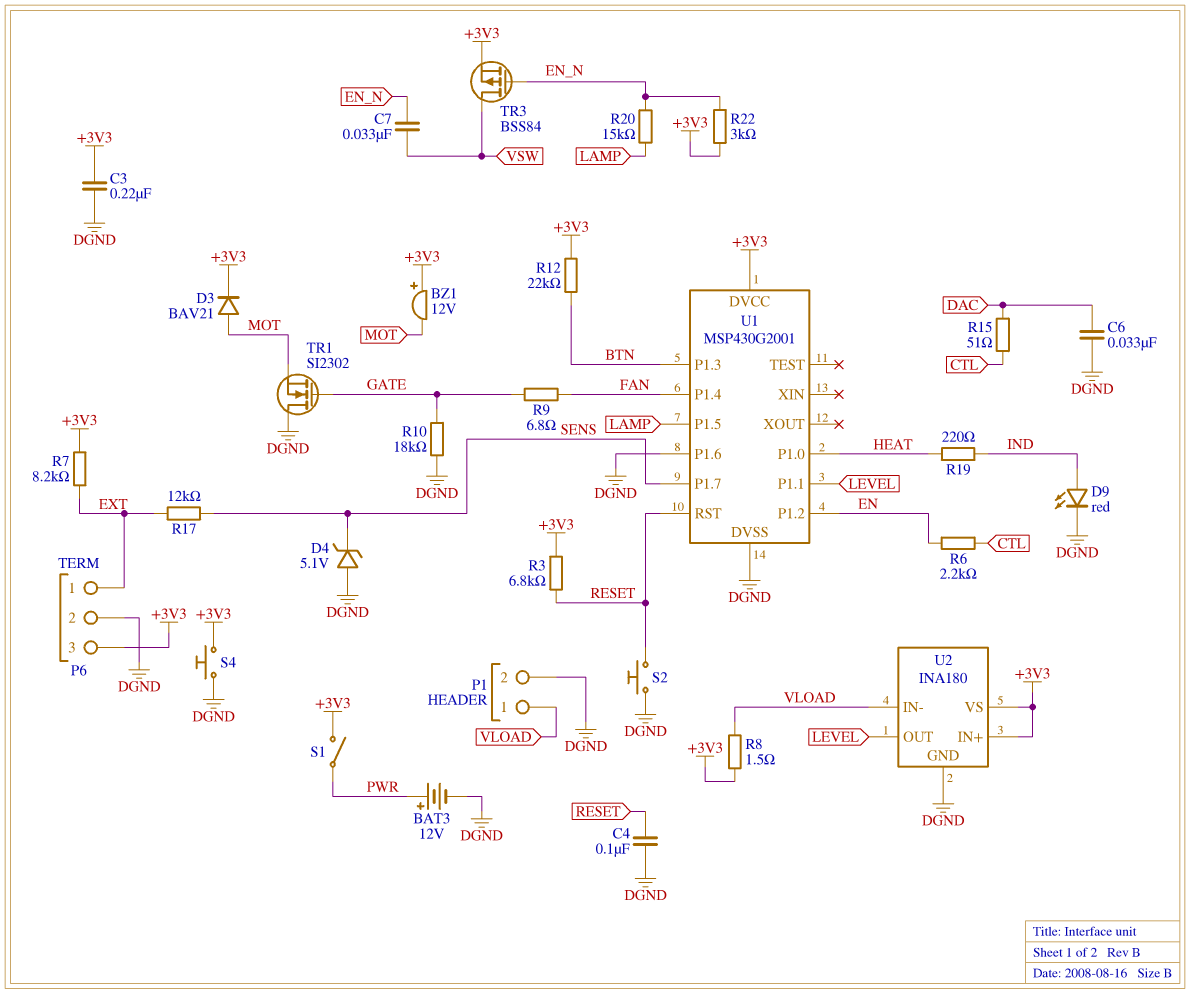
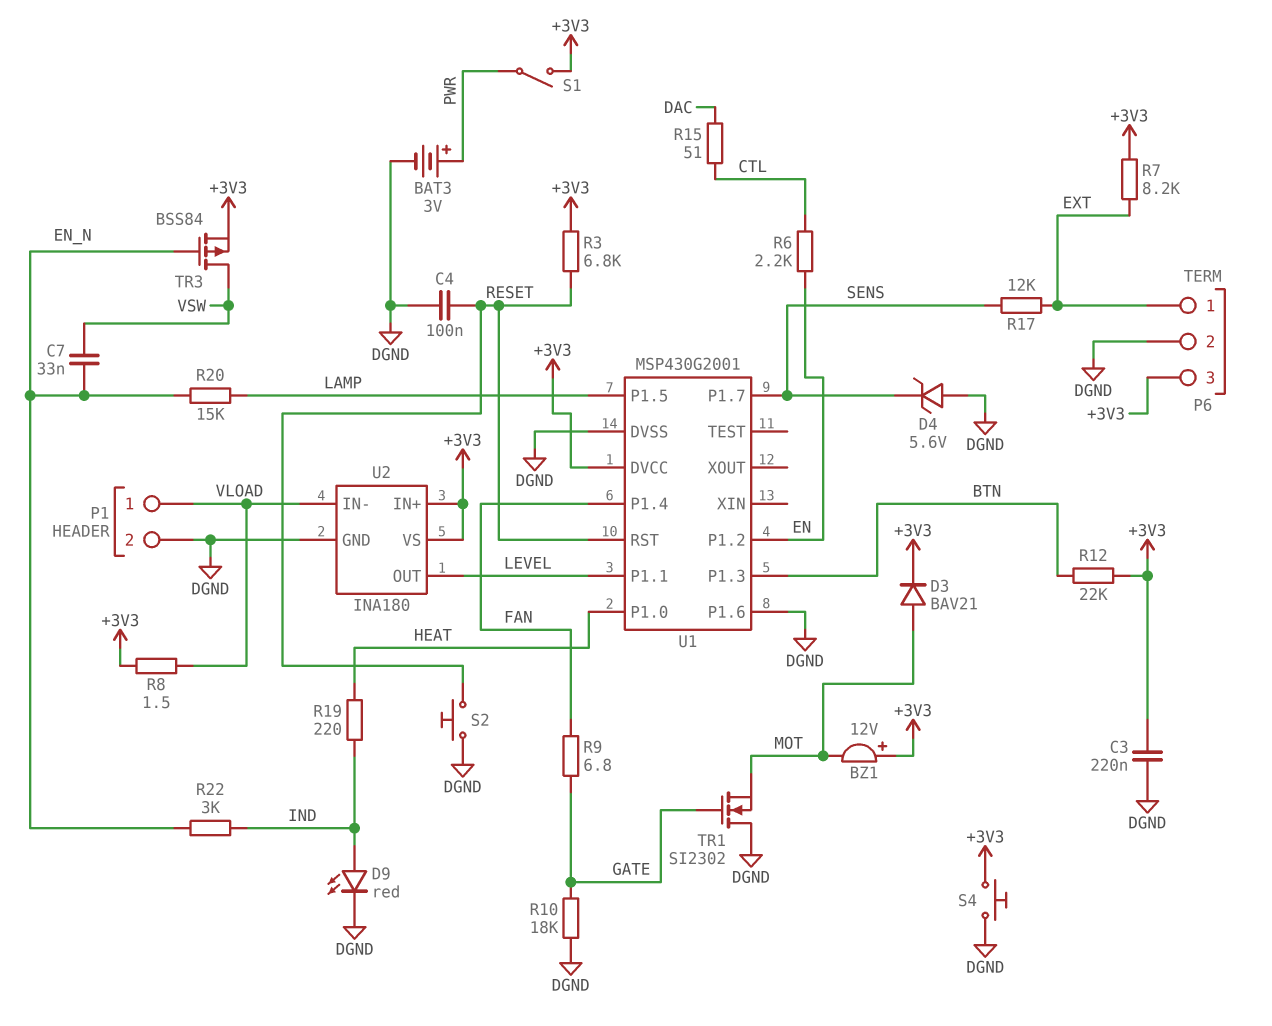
BAT3: 12V (plus PWR, minus DGND) -> 3V (plus PWR, minus DGND)
C6: 33nF (DAC, DGND) -> none
D4: zener 5.1V (A DGND, K SENS) -> zener 5.6V (A DGND, K SENS)
R22: 3k (+3V3, EN_N) -> 3k (EN_N, IND)

